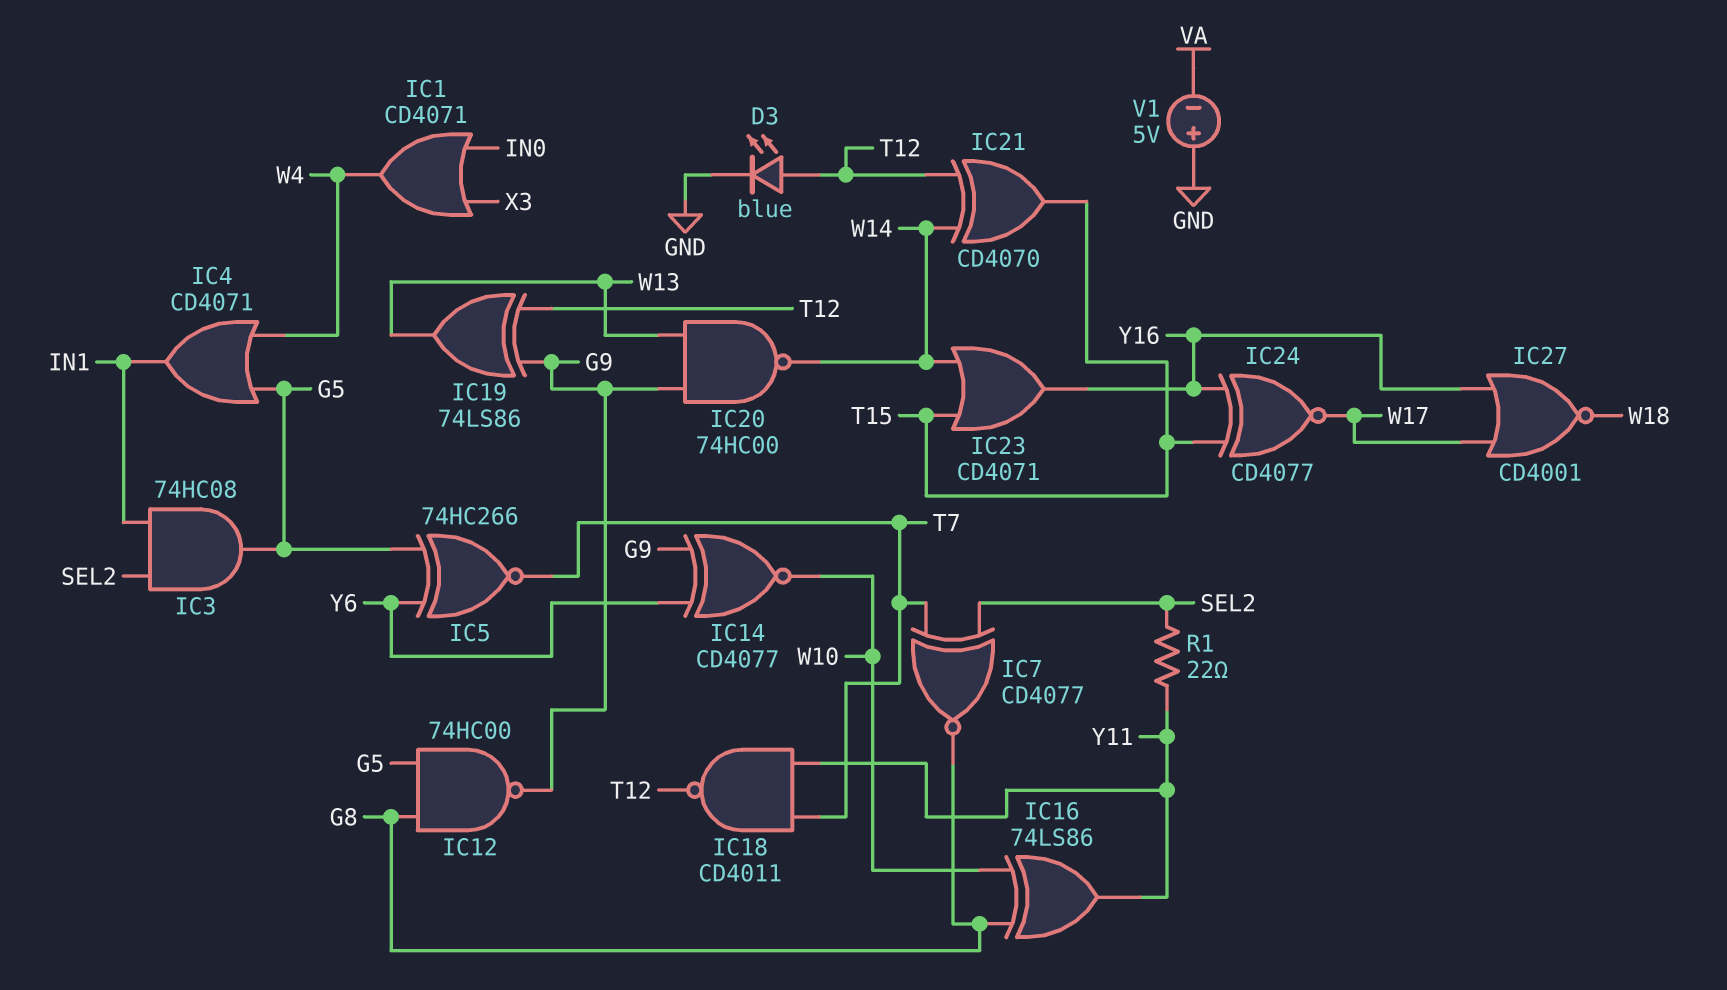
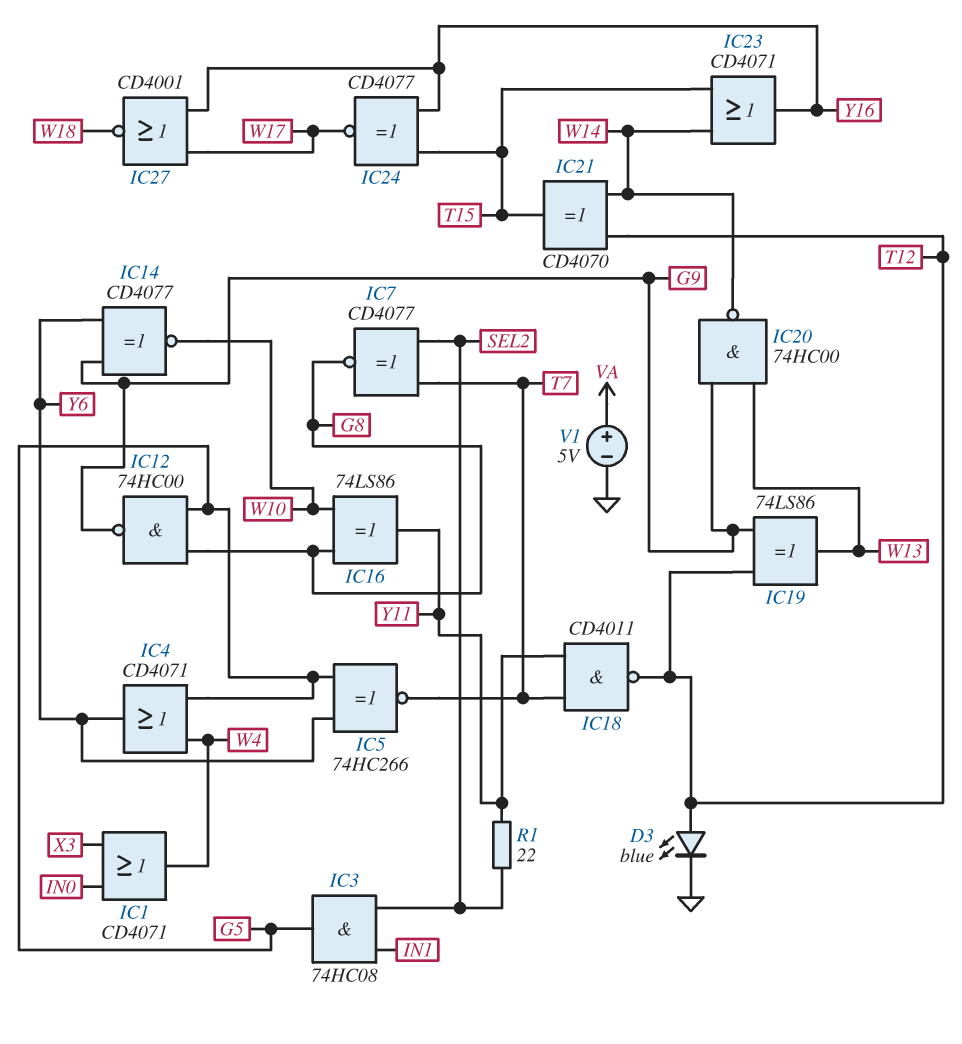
IC4: OR CD4071 (in G5, in W4, out IN1) -> OR CD4071 (in G5, in W4, out Y6)
V1: 5V (plus GND, minus VA) -> 5V (plus VA, minus GND)

